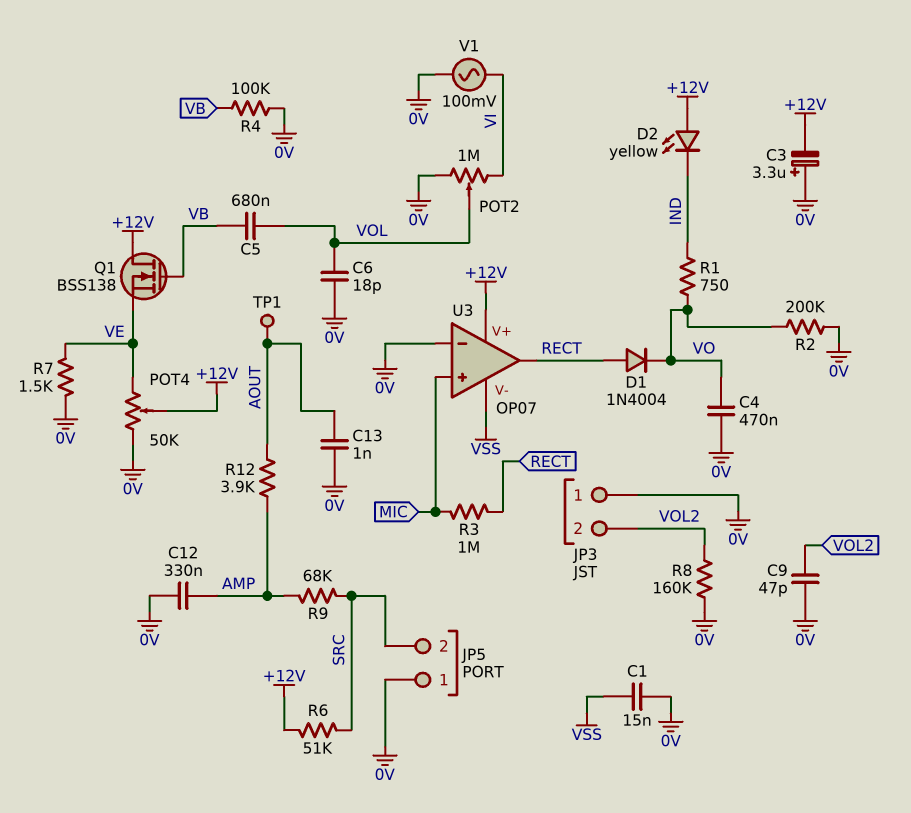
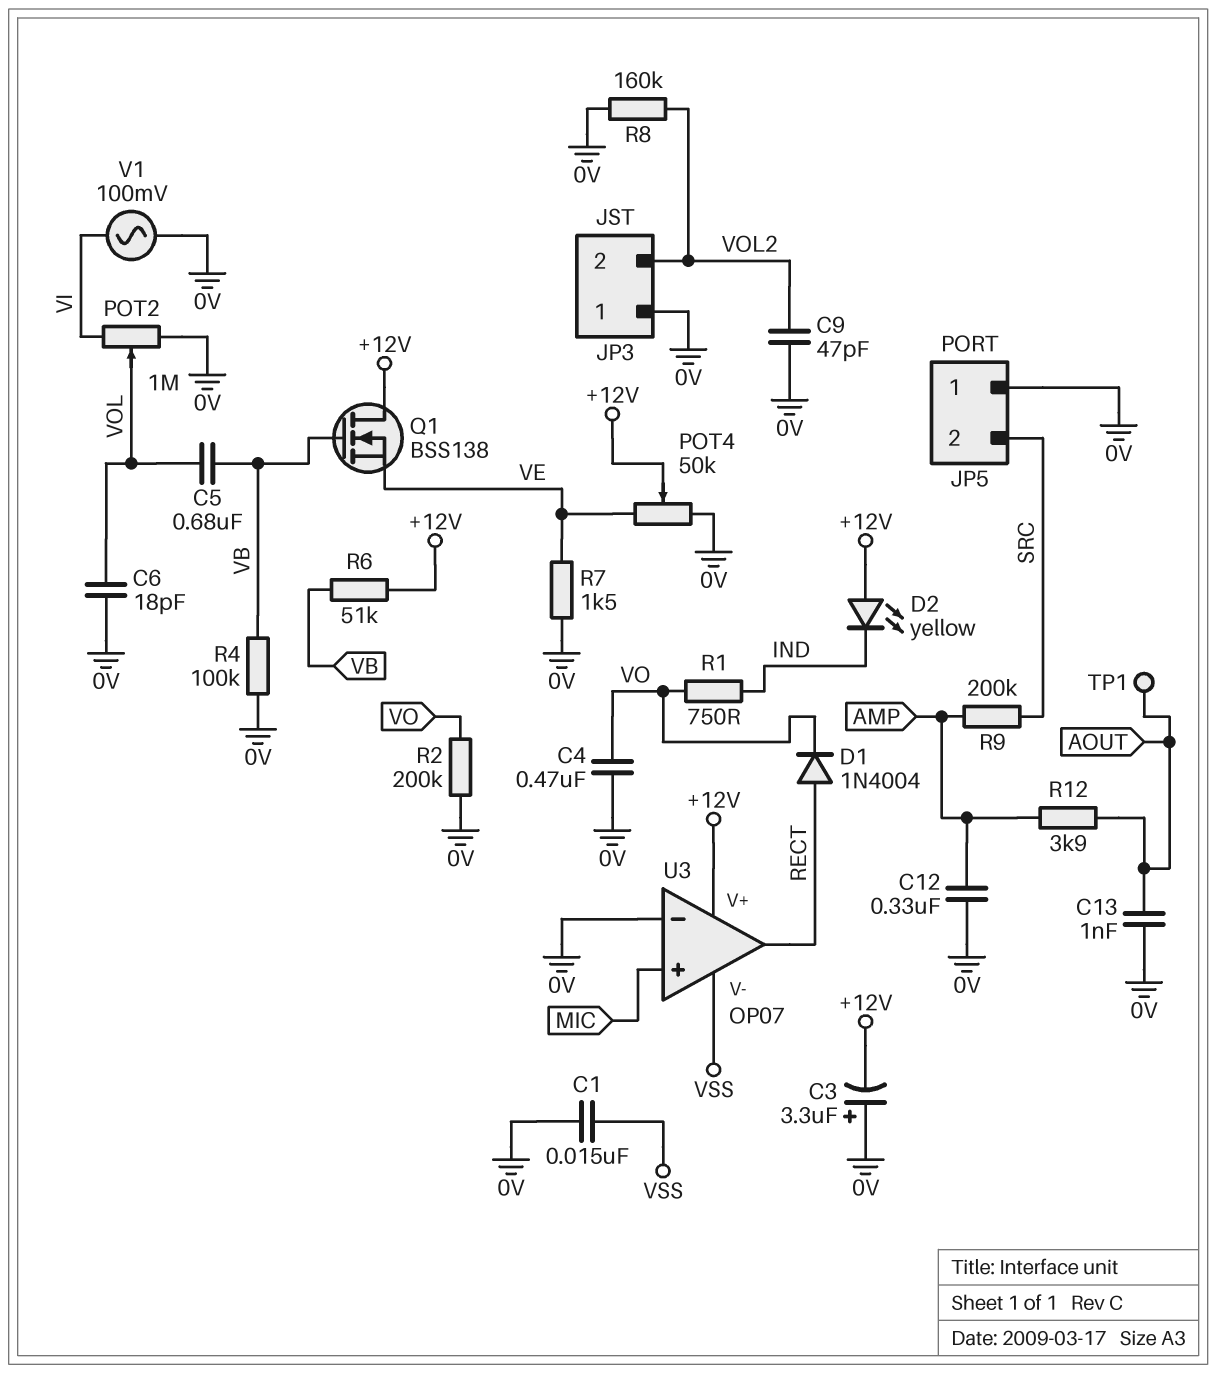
R3: 1M (MIC, RECT) -> none
R6: 51k (+12V, SRC) -> 51k (+12V, VB)
R9: 68k (AMP, SRC) -> 200k (AMP, SRC)

